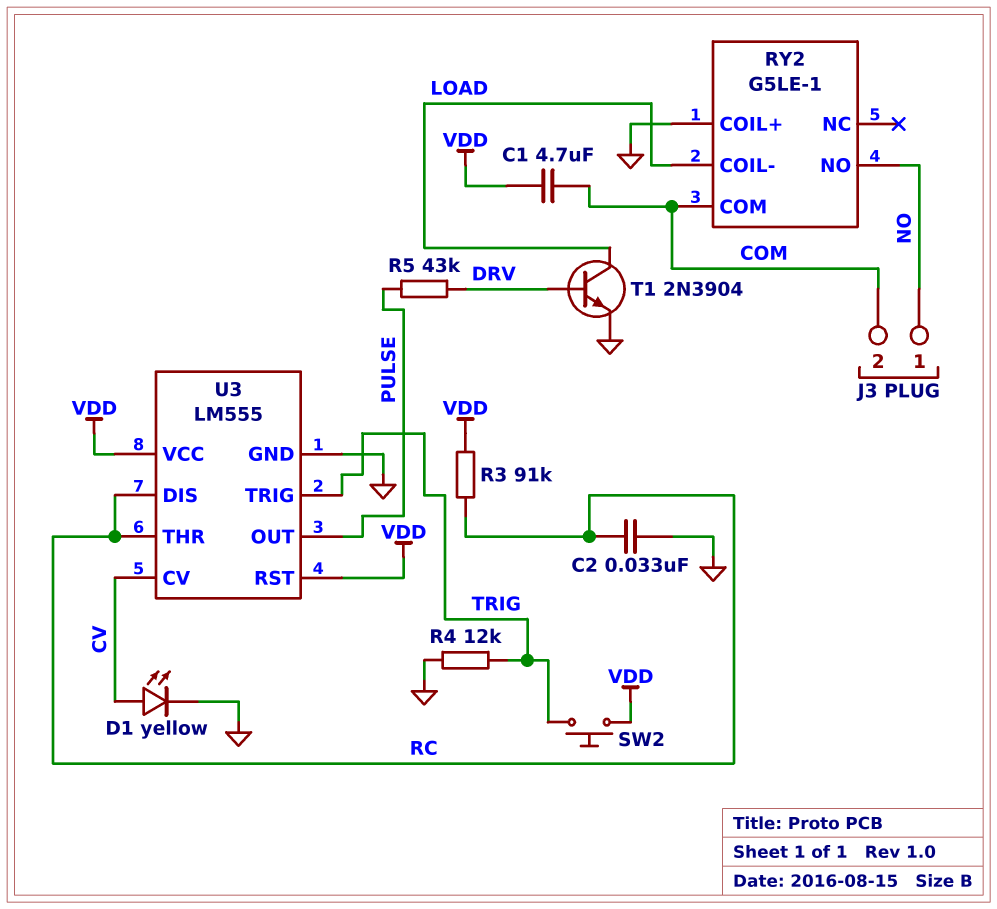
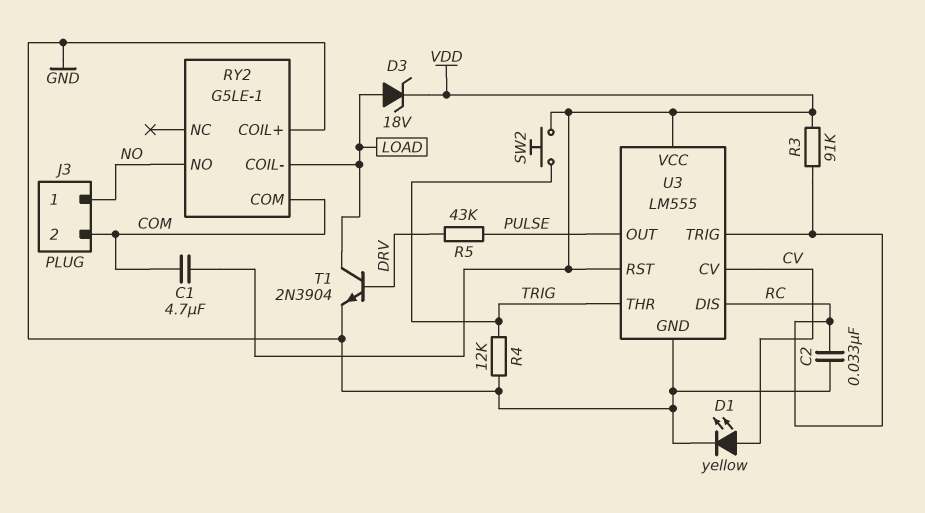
D3: none -> zener 18V (A LOAD, K VDD)
U3 pin THR: RC -> TRIG
U3 pin TRIG: TRIG -> RC

